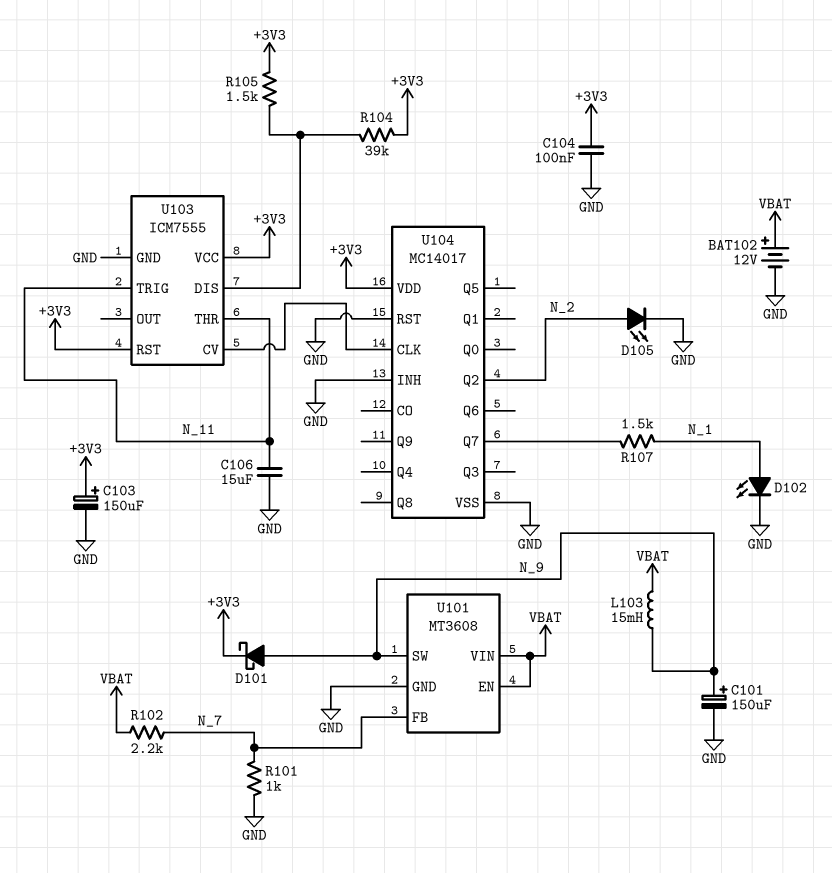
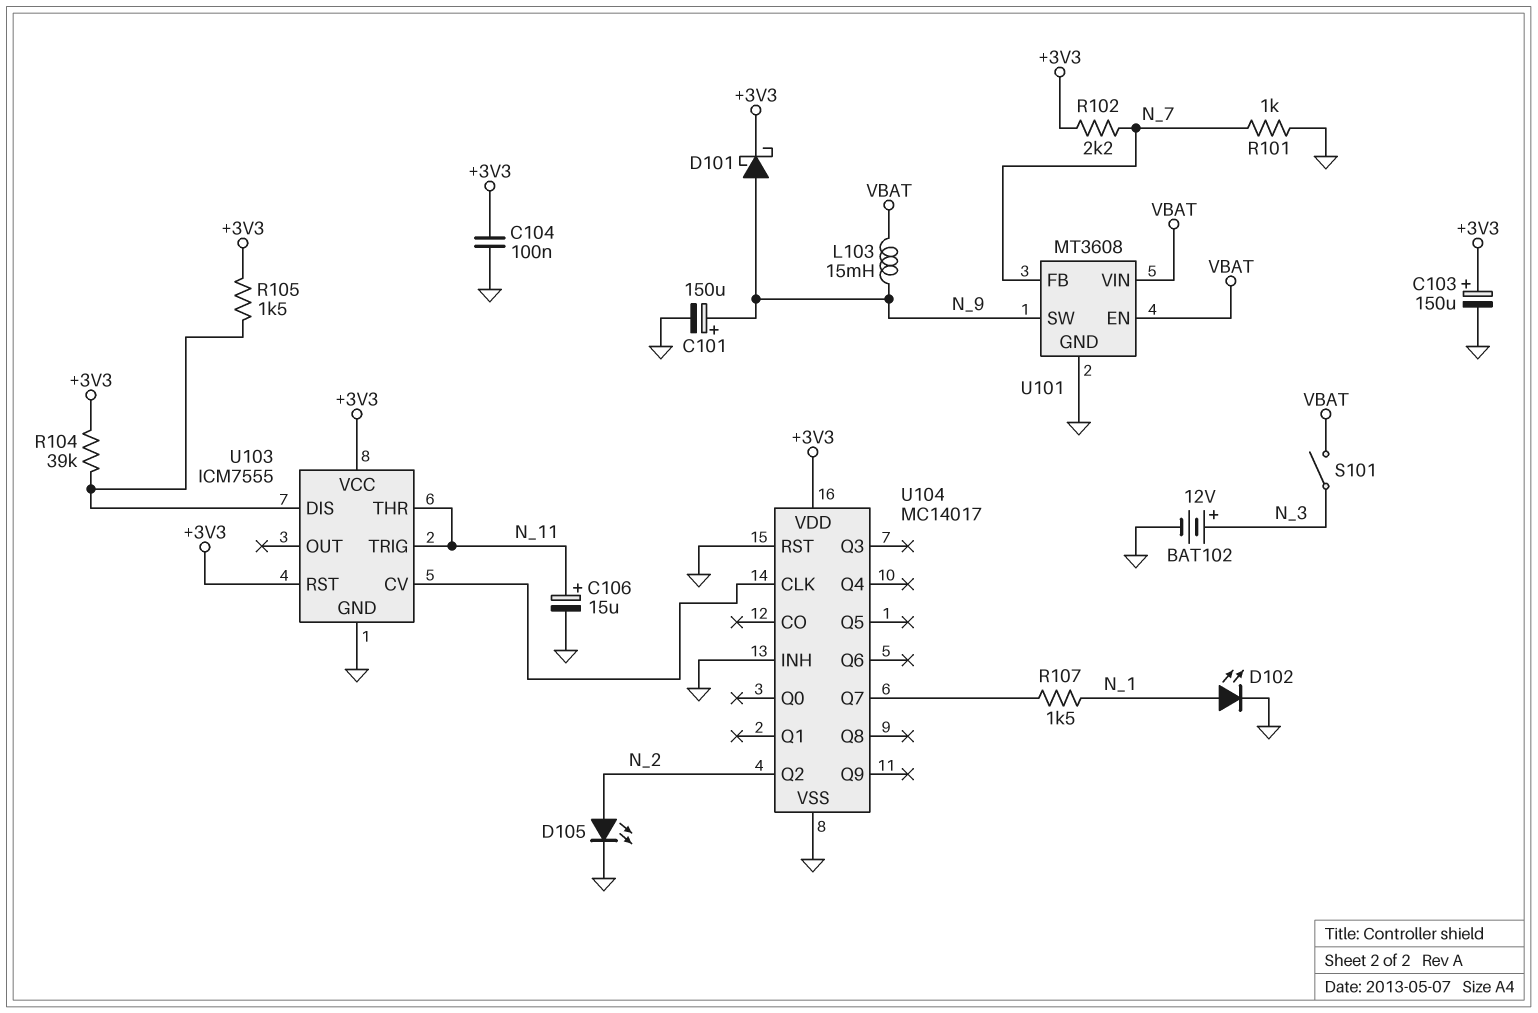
BAT102: 12V (plus VBAT, minus GND) -> 12V (plus N_3, minus GND)
C106: 15uF (GND, N_11) -> 15uF (plus N_11, minus GND)
R102: 2.2k (N_7, VBAT) -> 2.2k (+3V3, N_7)
S101: none -> switch (N_3, VBAT)

